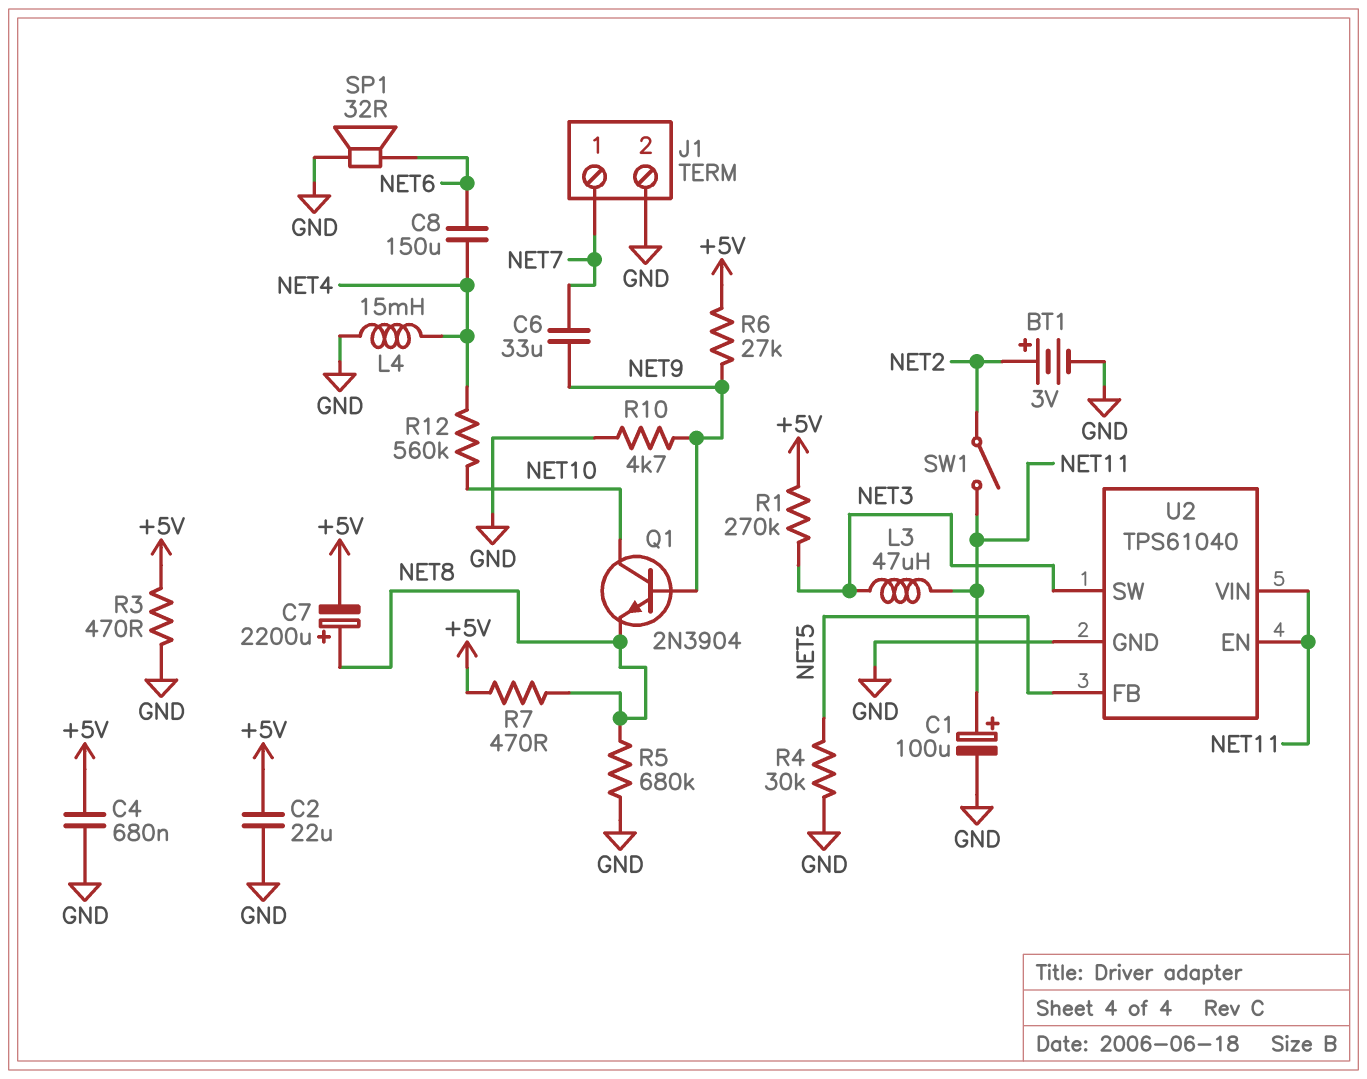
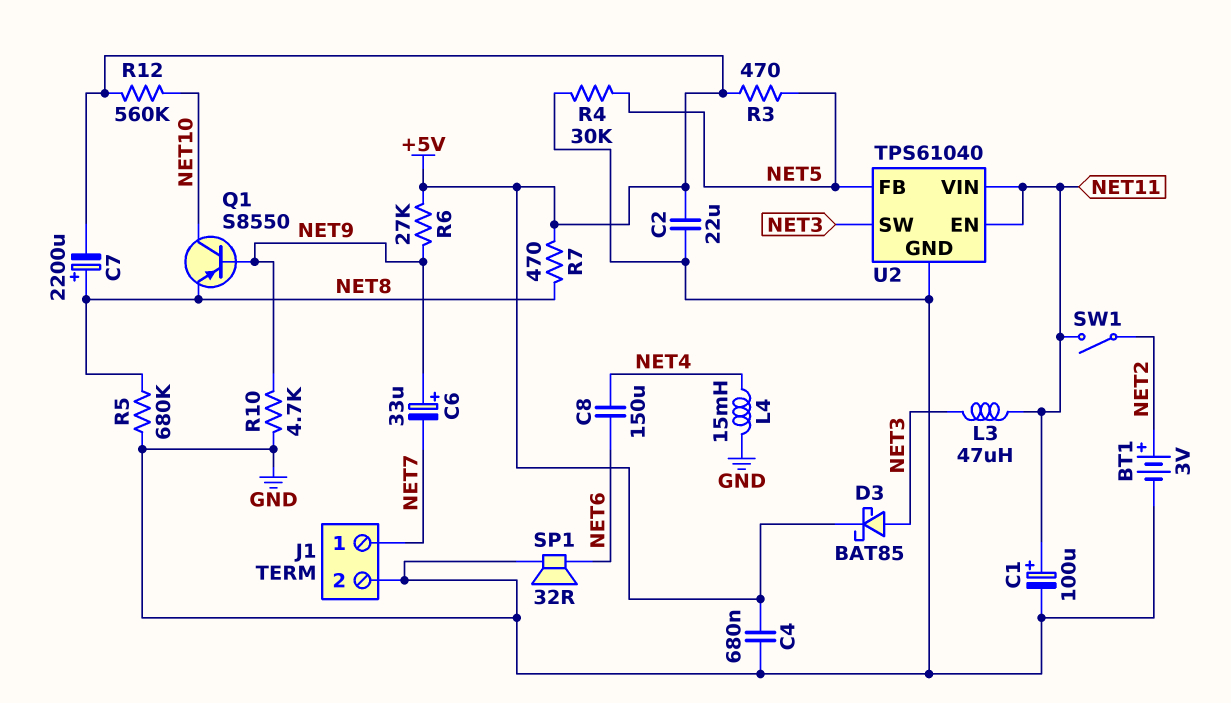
C6: 33uF (NET7, NET9) -> 33uF (plus NET9, minus NET7)
D3: none -> schottky BAT85 (A NET3, K +5V)
Q1: NPN 2N3904 (B NET9, C NET10, E NET8) -> PNP S8550 (B NET9, C NET10, E NET8)
R1: 270k (+5V, NET3) -> none
R3: 470 (+5V, GND) -> 470 (+5V, NET5)
R12: 560k (NET4, NET10) -> 560k (+5V, NET10)

